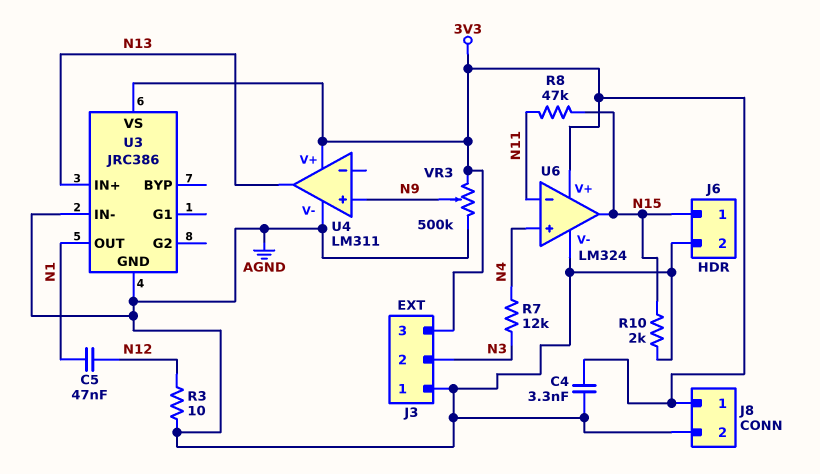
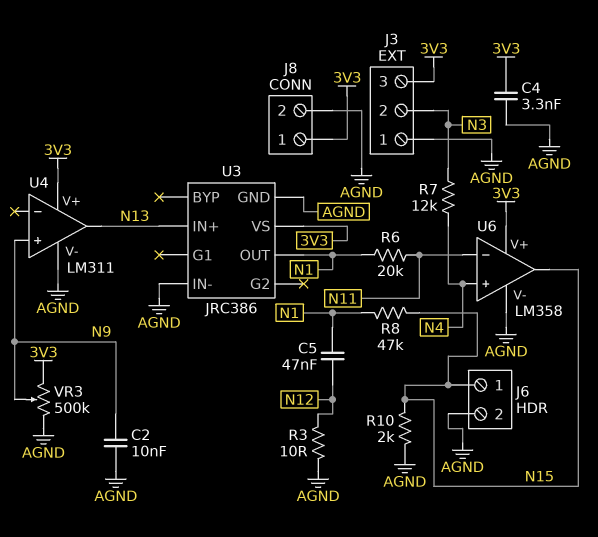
C2: none -> 10nF (AGND, N9)
R6: none -> 20k (N1, N11)
R8: 47k (N11, N15) -> 47k (N1, N15)
U6: LM324 -> LM358

